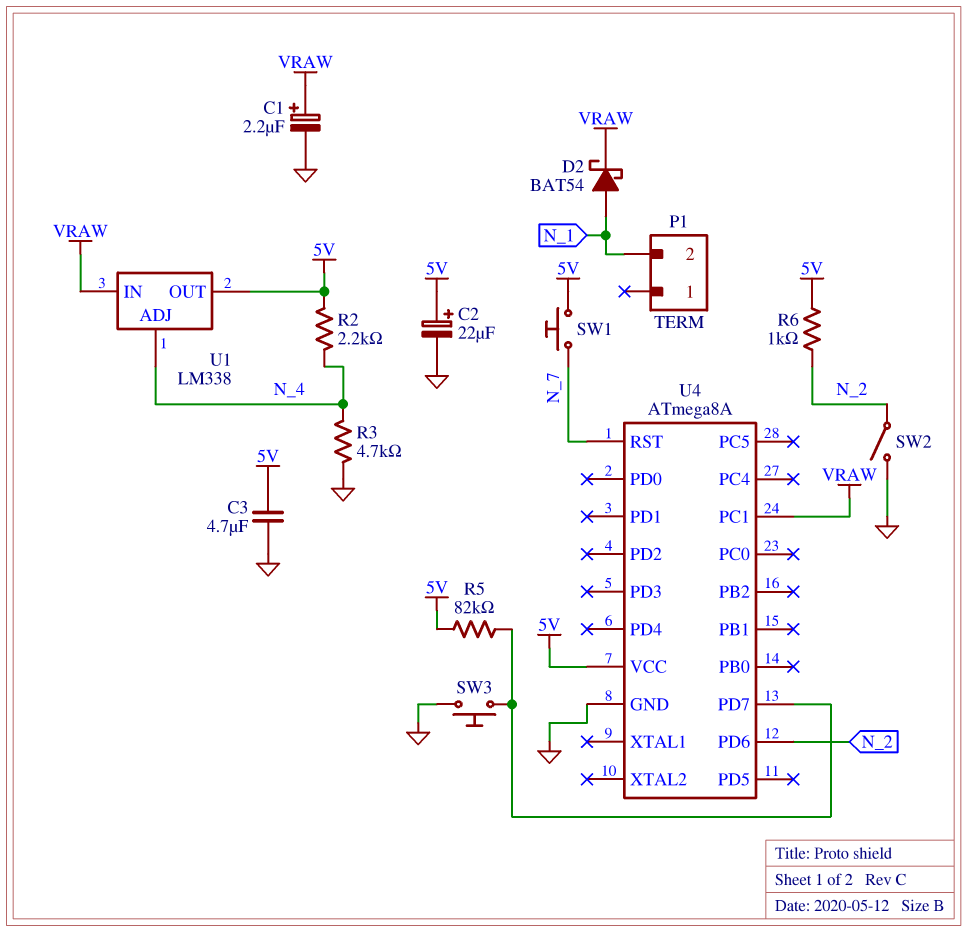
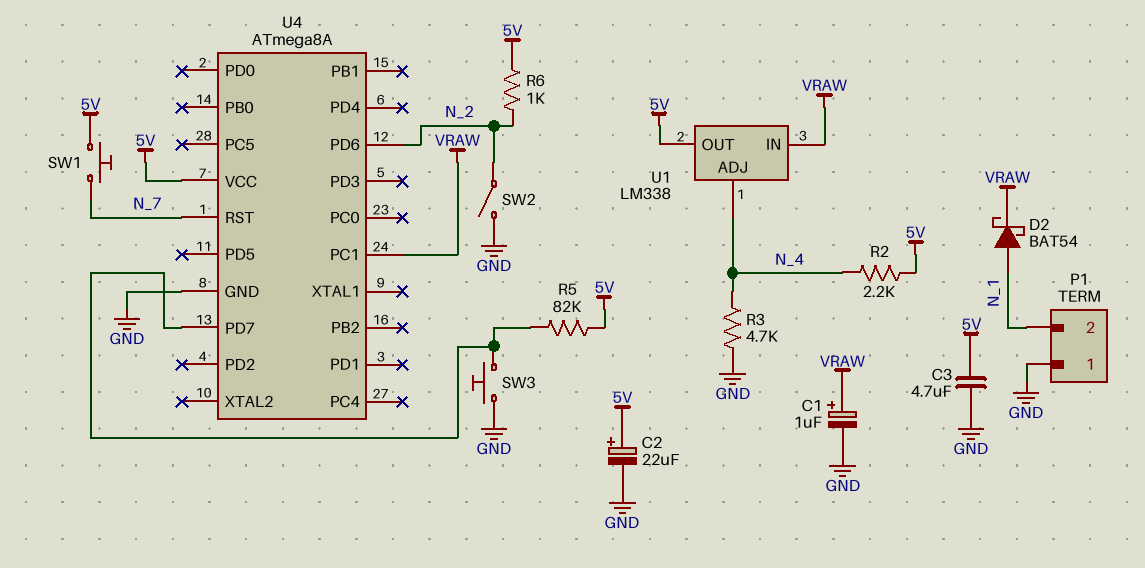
C1: 2.2uF (plus VRAW, minus GND) -> 1uF (plus VRAW, minus GND)
P1 pin 1: none -> GND

